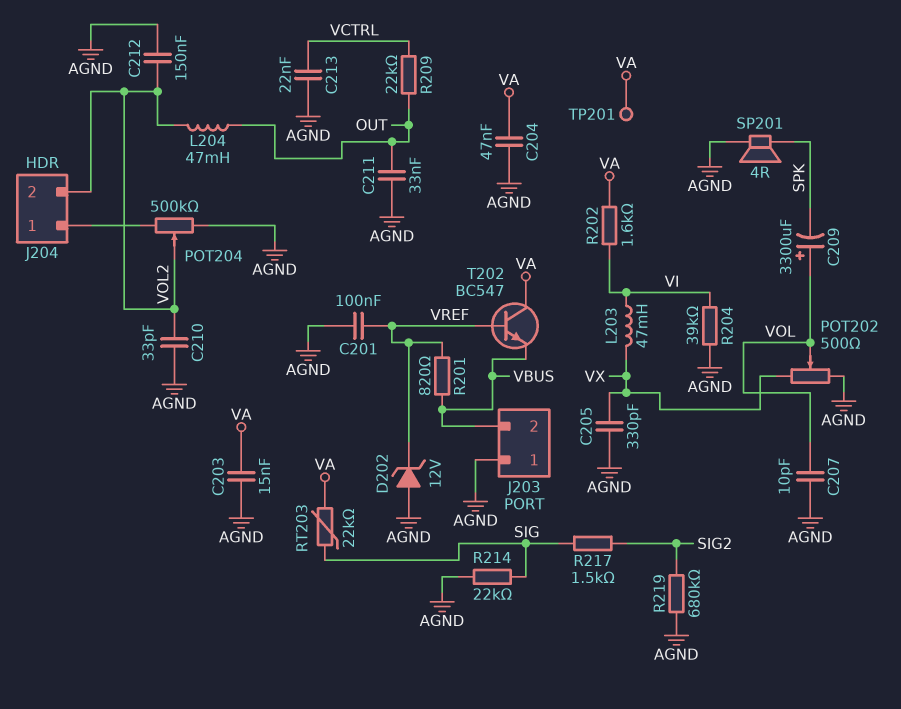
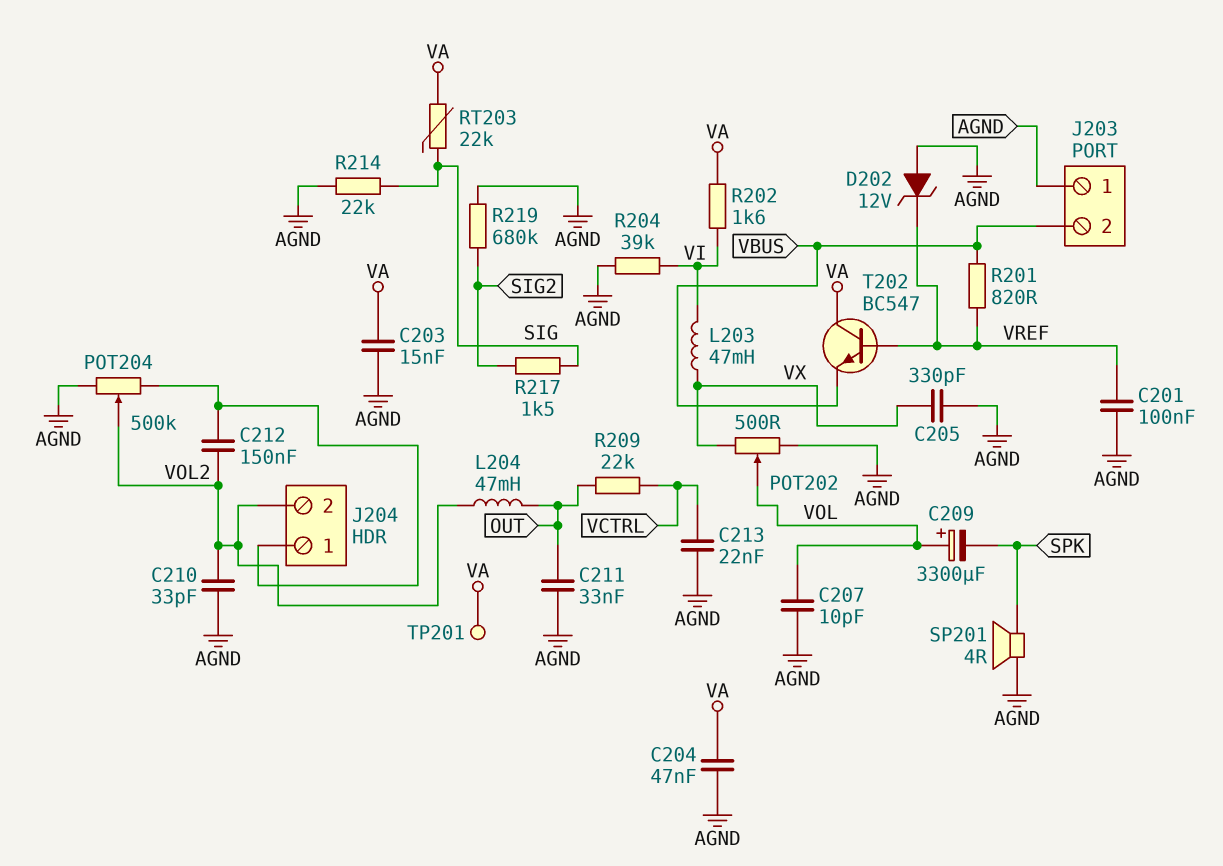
C212: 150nF (AGND, VOL2) -> 150nF (J204/1, VOL2)

